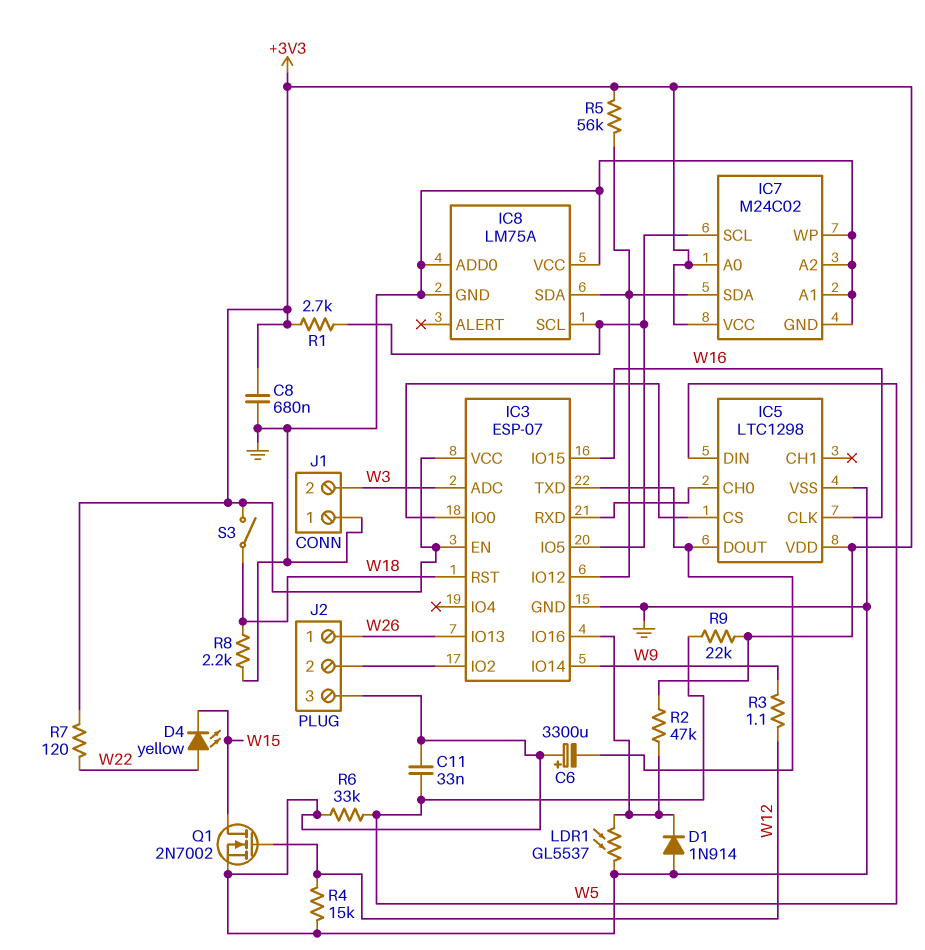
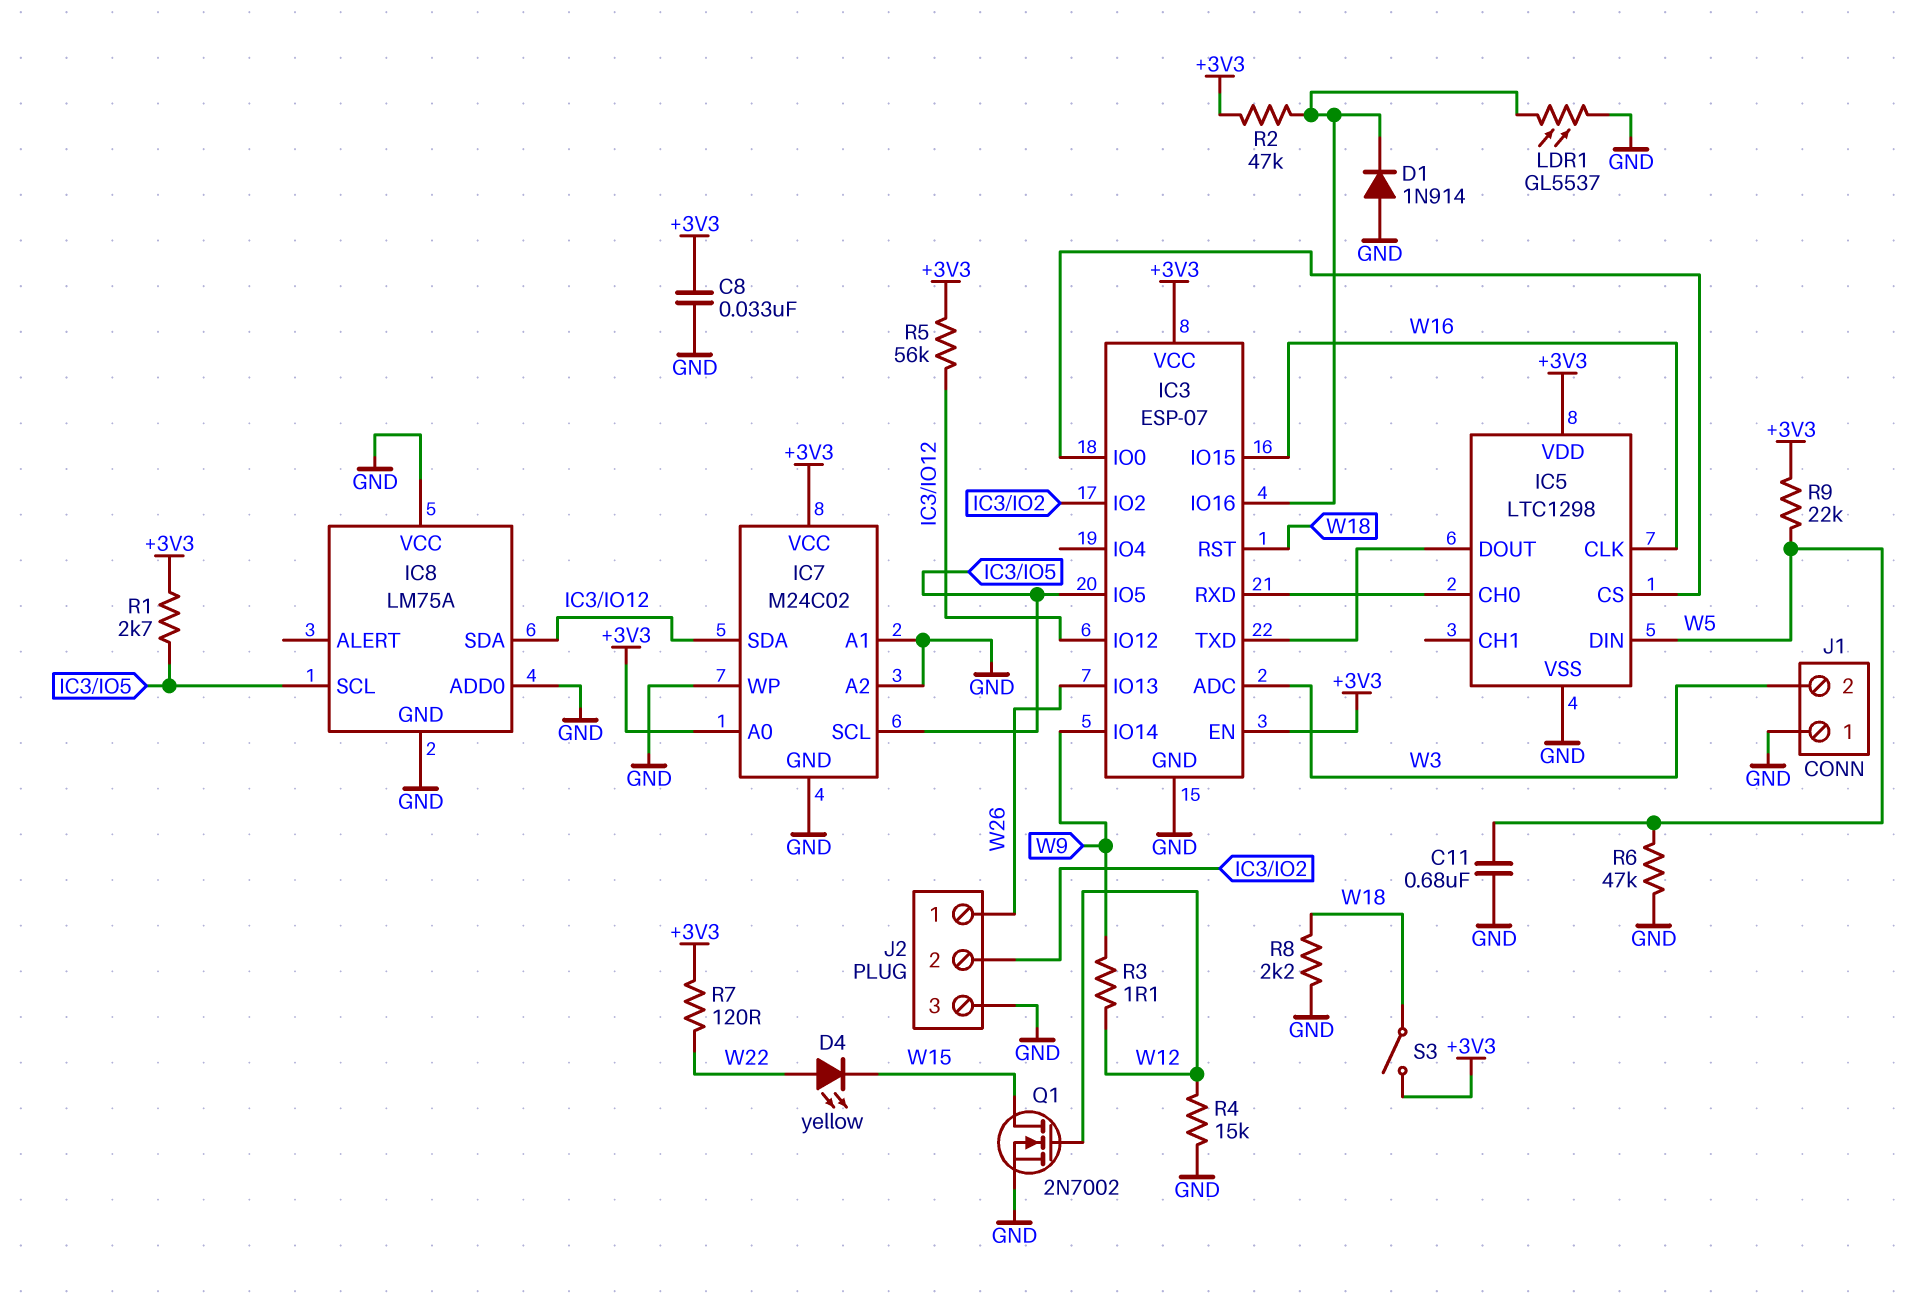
C6: 3300uF (plus GND, minus IC3/TXD) -> none
C8: 680nF (+3V3, GND) -> 33nF (+3V3, GND)
C11: 33nF (GND, W5) -> 680nF (GND, W5)
R6: 33k (GND, W5) -> 47k (GND, W5)

